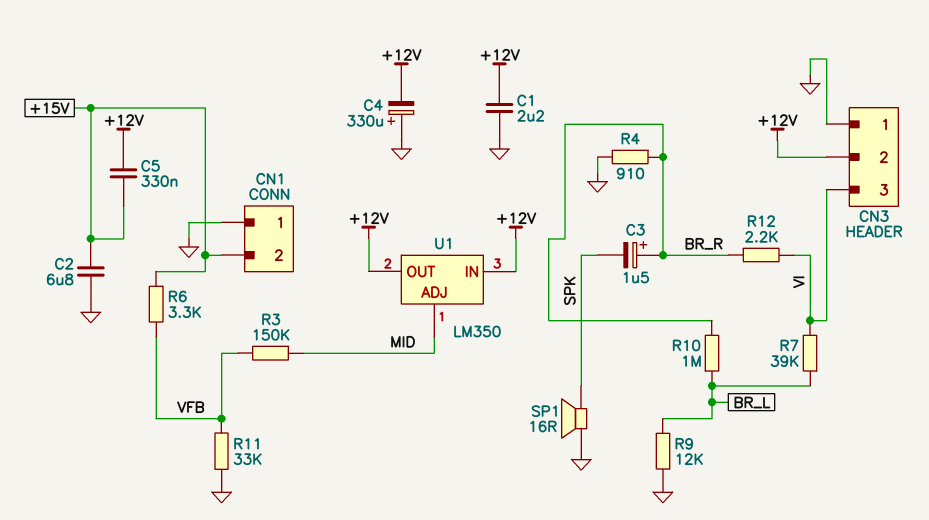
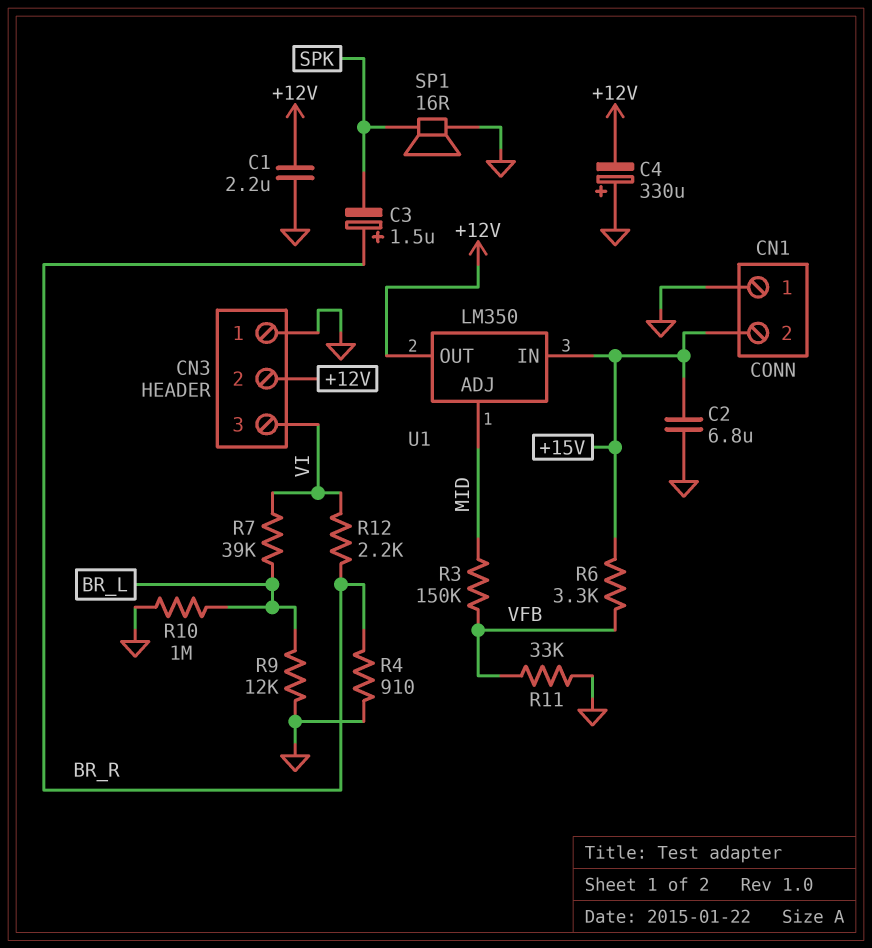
C5: 330nF (+12V, +15V) -> none
R10: 1M (BR_L, BR_R) -> 1M (BR_L, GND)
U1 pin IN: +12V -> +15V

